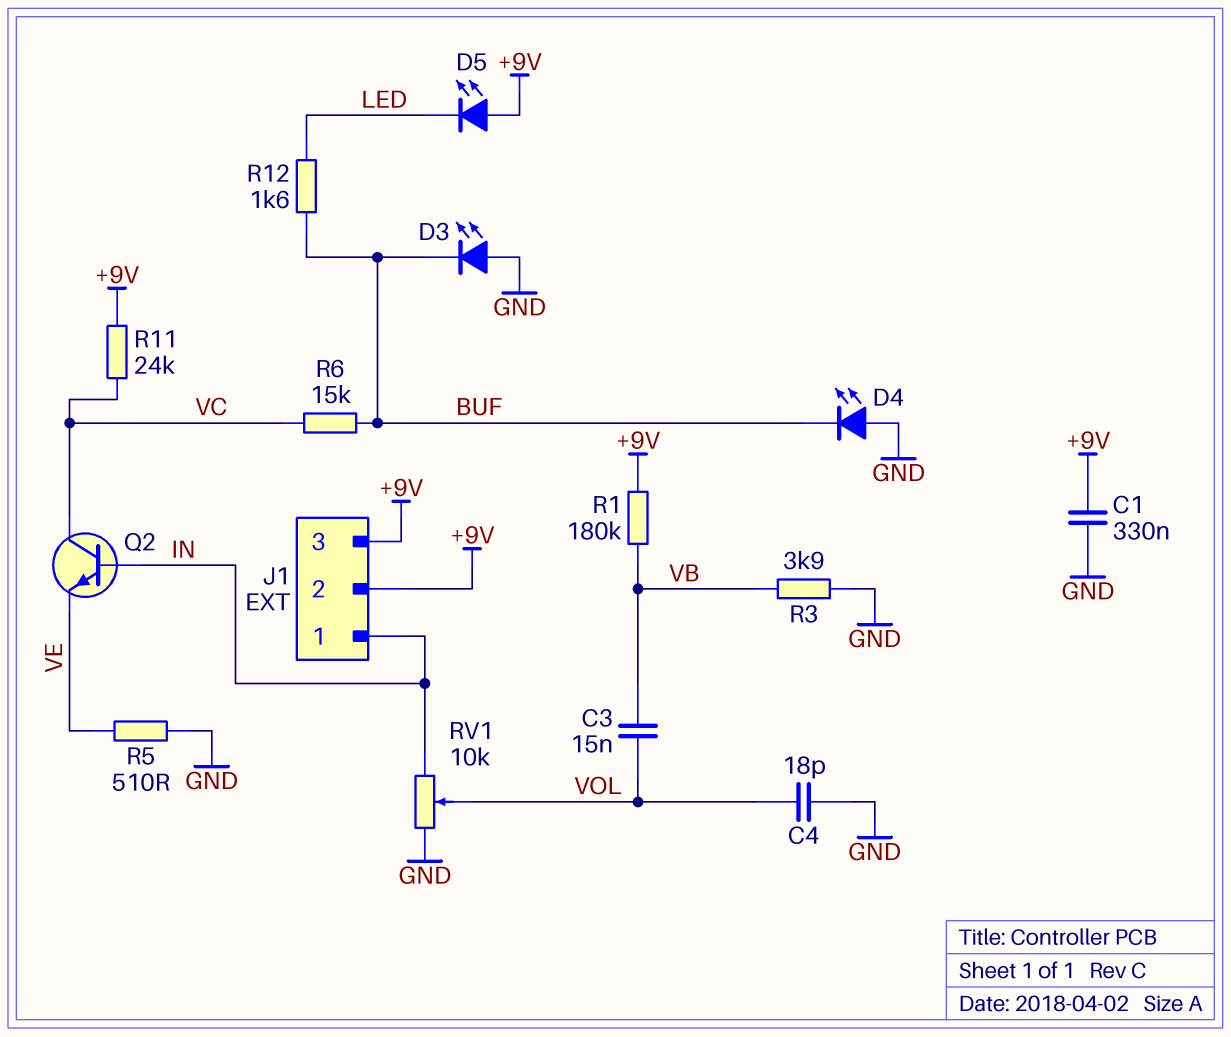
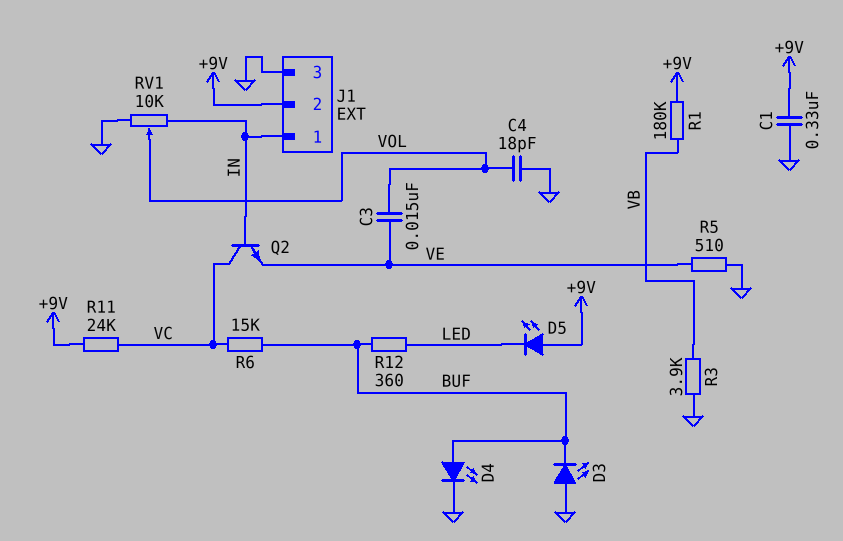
C3: 15nF (VB, VOL) -> 15nF (VE, VOL)
D4: LED (A GND, K BUF) -> LED (A BUF, K GND)
J1 pin 3: +9V -> GND
R12: 1.6k (BUF, LED) -> 360 (BUF, LED)

